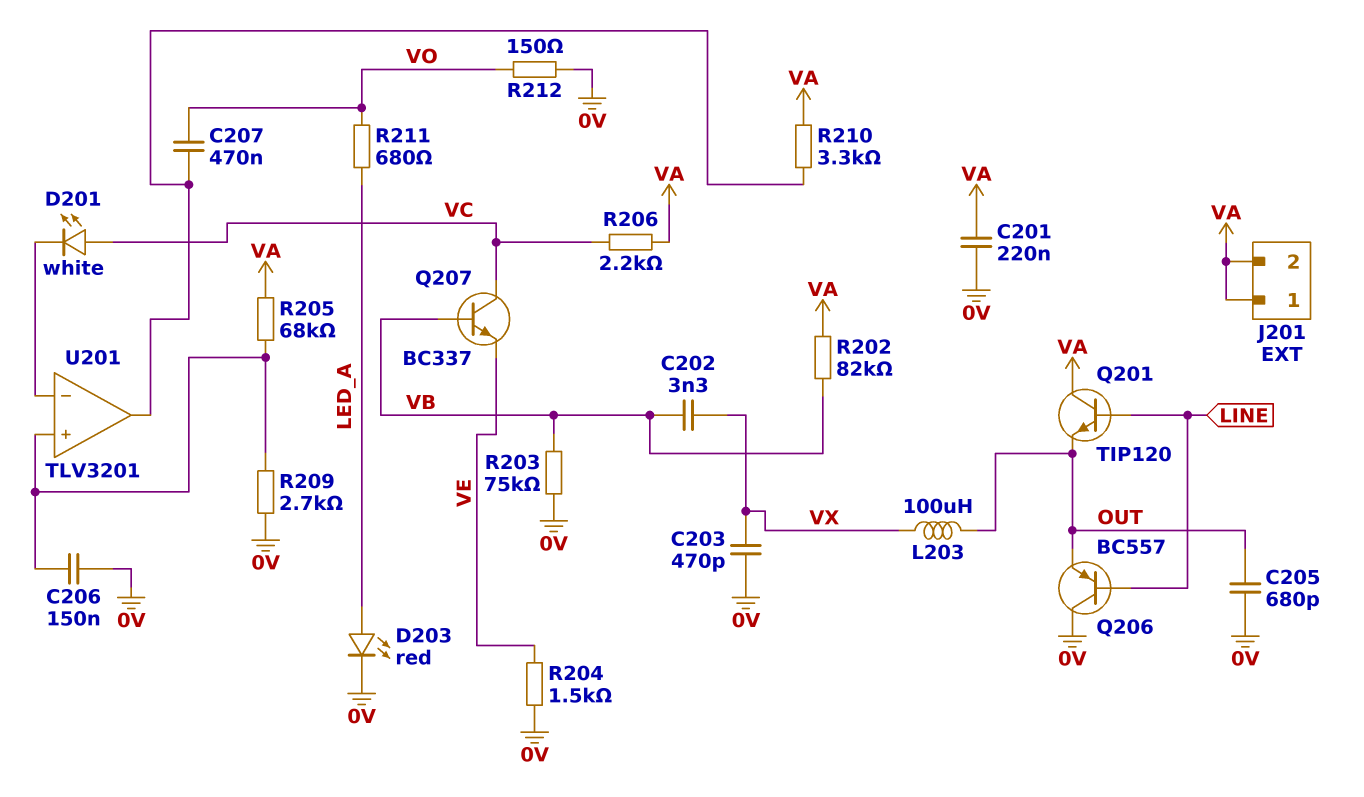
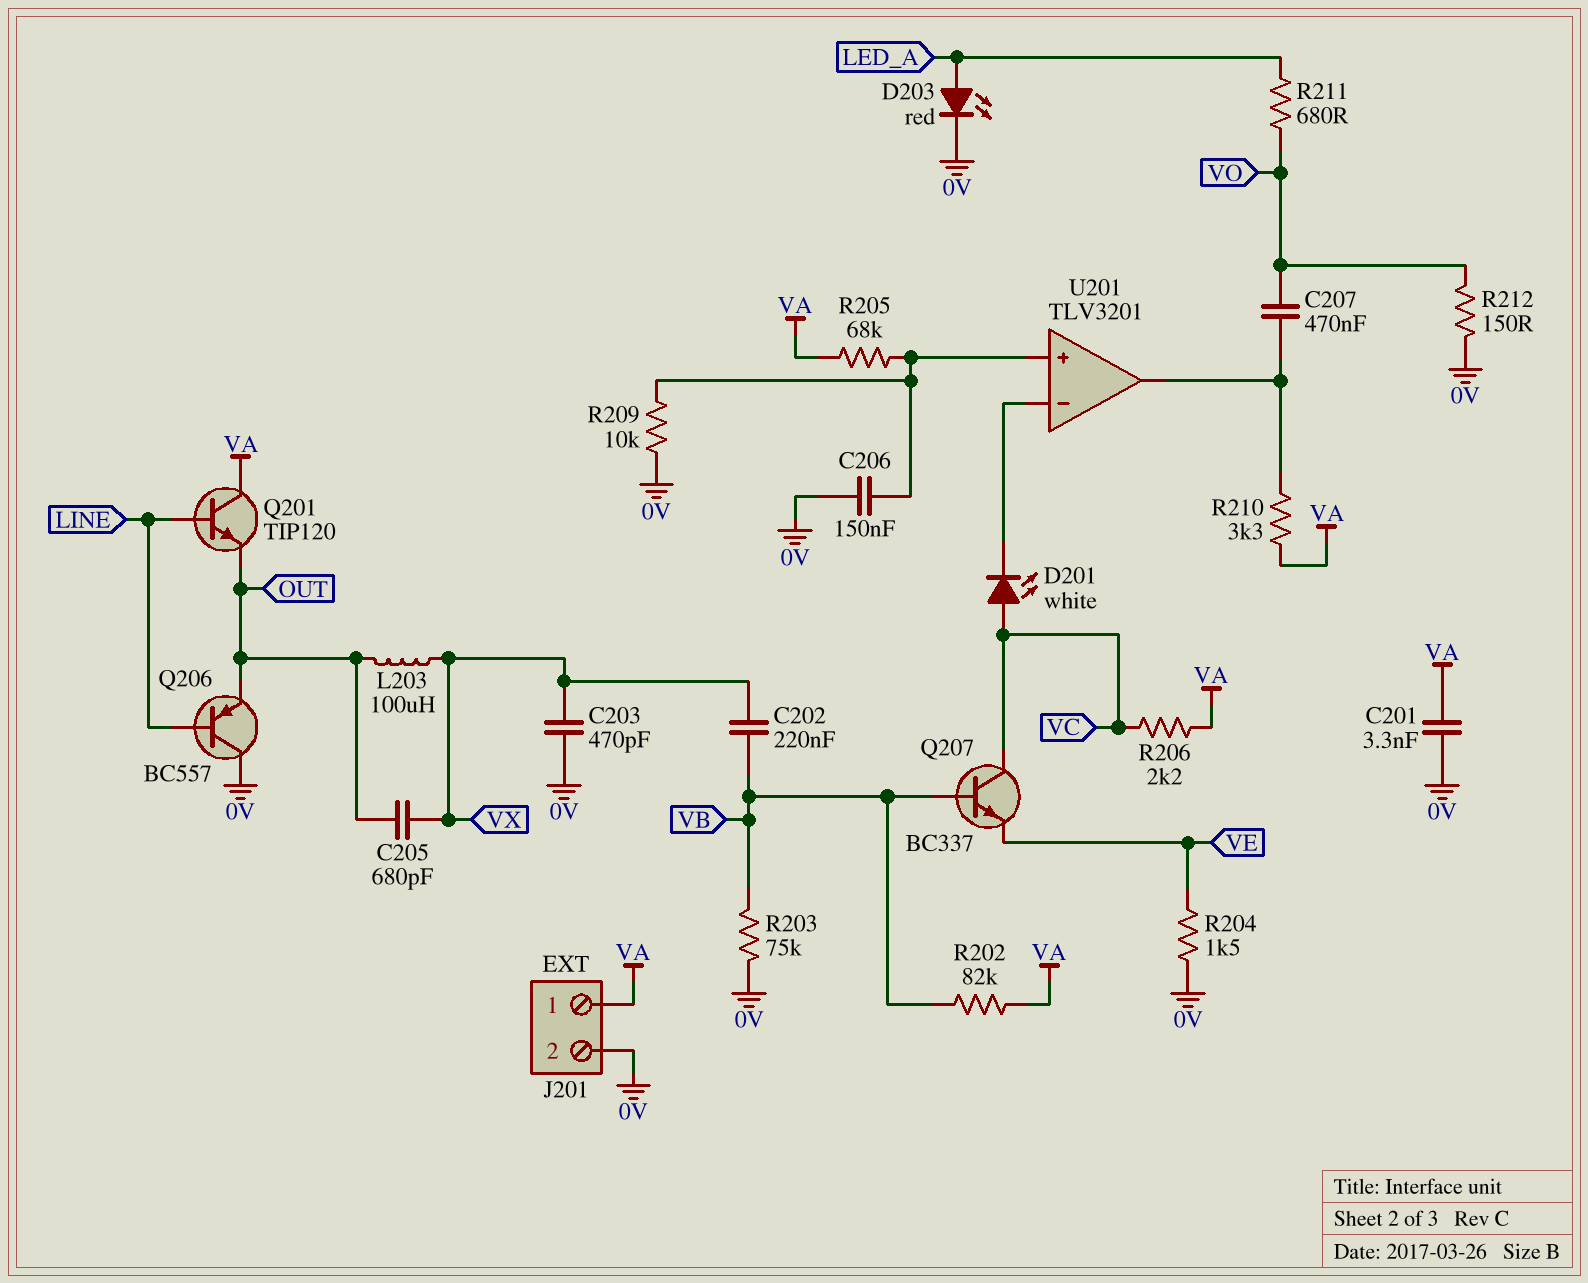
C201: 220nF (0V, VA) -> 3.3nF (0V, VA)
C202: 3.3nF (VB, VX) -> 220nF (VB, VX)
C205: 680pF (0V, OUT) -> 680pF (OUT, VX)
J201 pin 2: VA -> 0V
R209: 2.7k (0V, U201/in+) -> 10k (0V, U201/in+)

